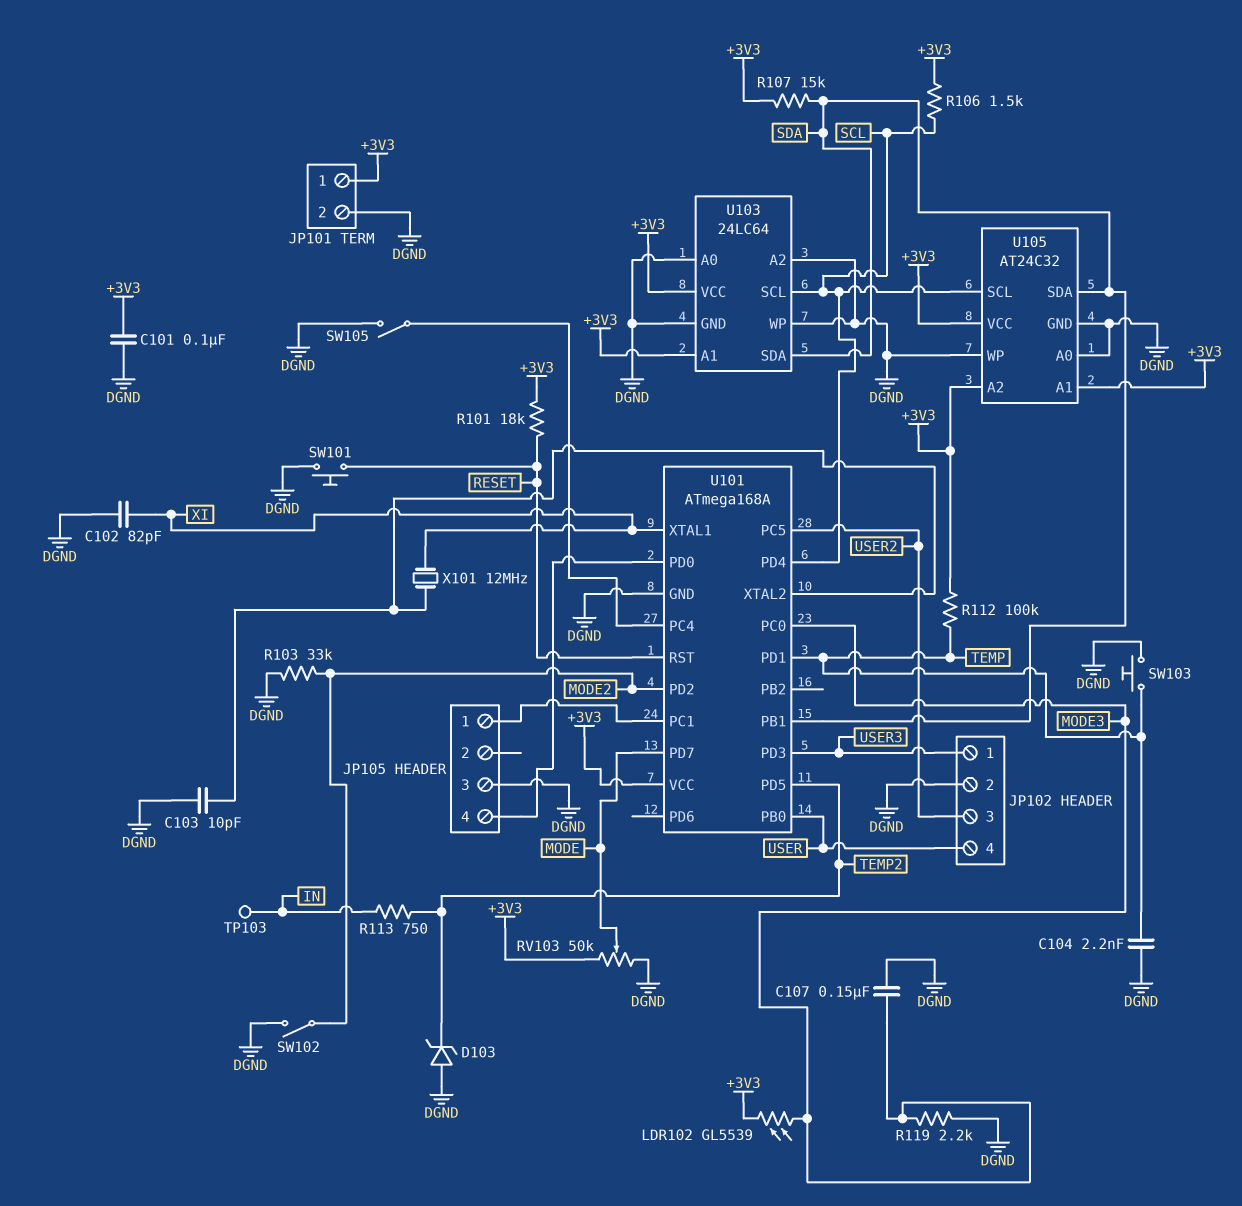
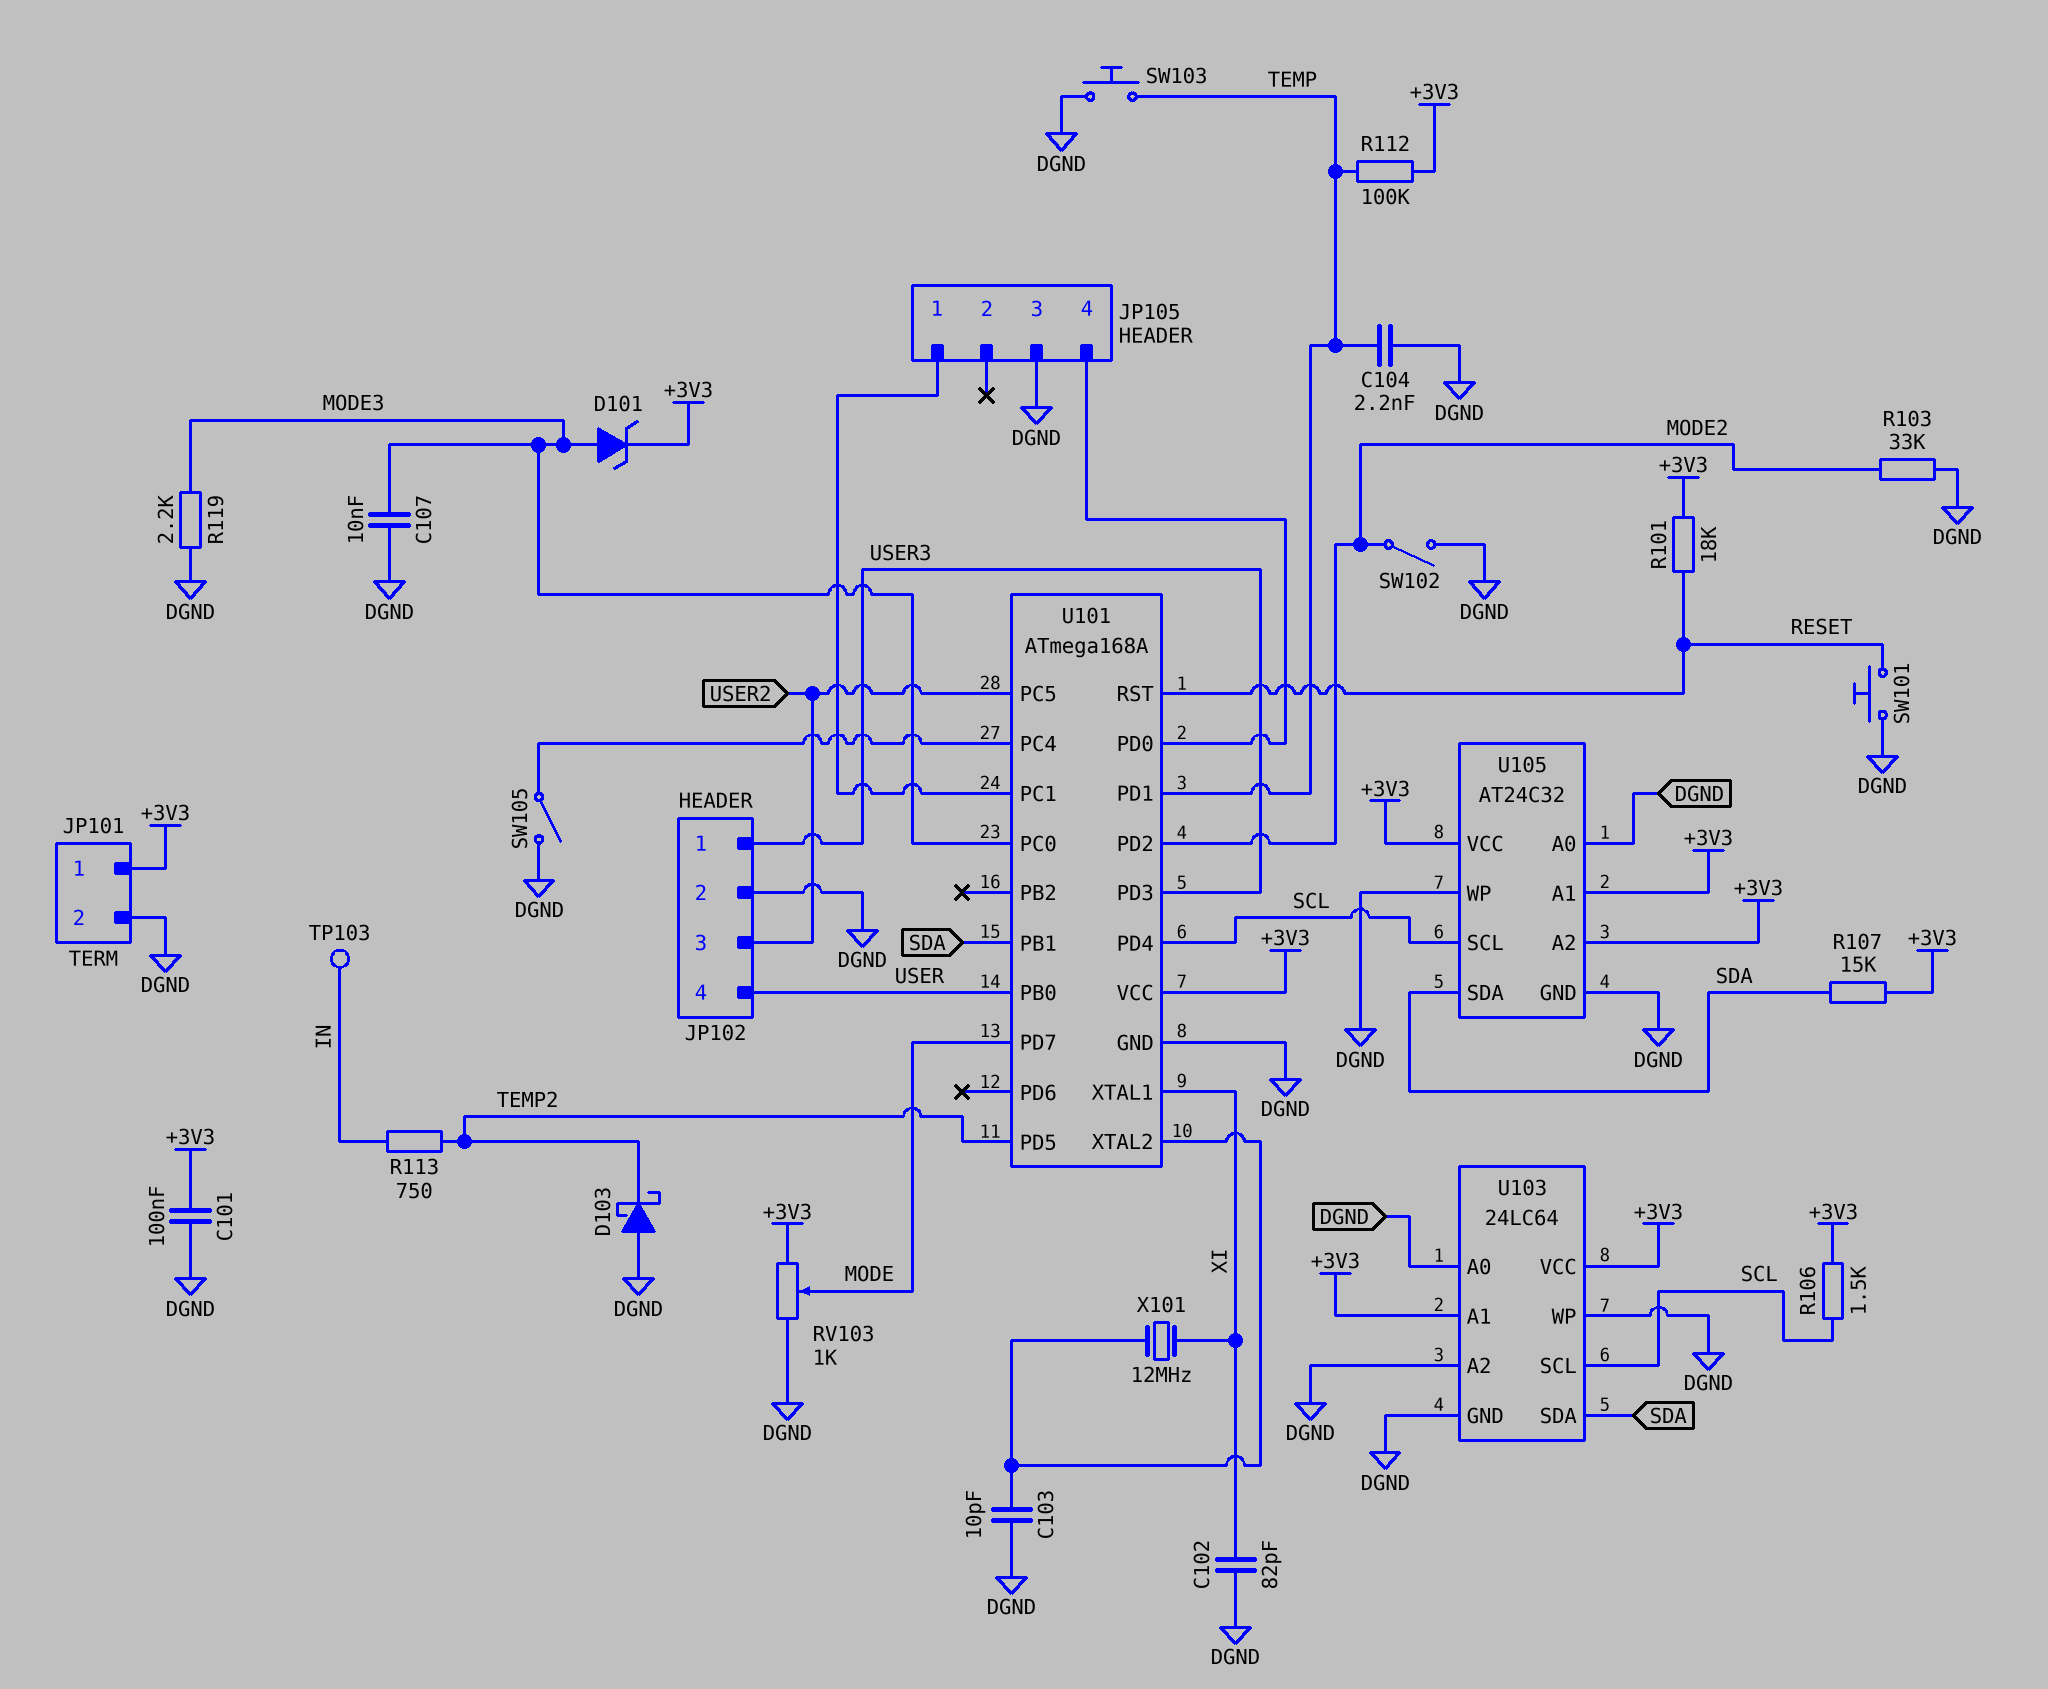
C107: 150nF (DGND, MODE3) -> 10nF (DGND, MODE3)
D101: none -> zener (A MODE3, K +3V3)
D103: zener (A DGND, K TEMP2) -> schottky (A DGND, K TEMP2)
LDR102: GL5539 (+3V3, MODE3) -> none
RV103: 50k (+3V3, DGND, wiper MODE) -> 1k (+3V3, DGND, wiper MODE)

